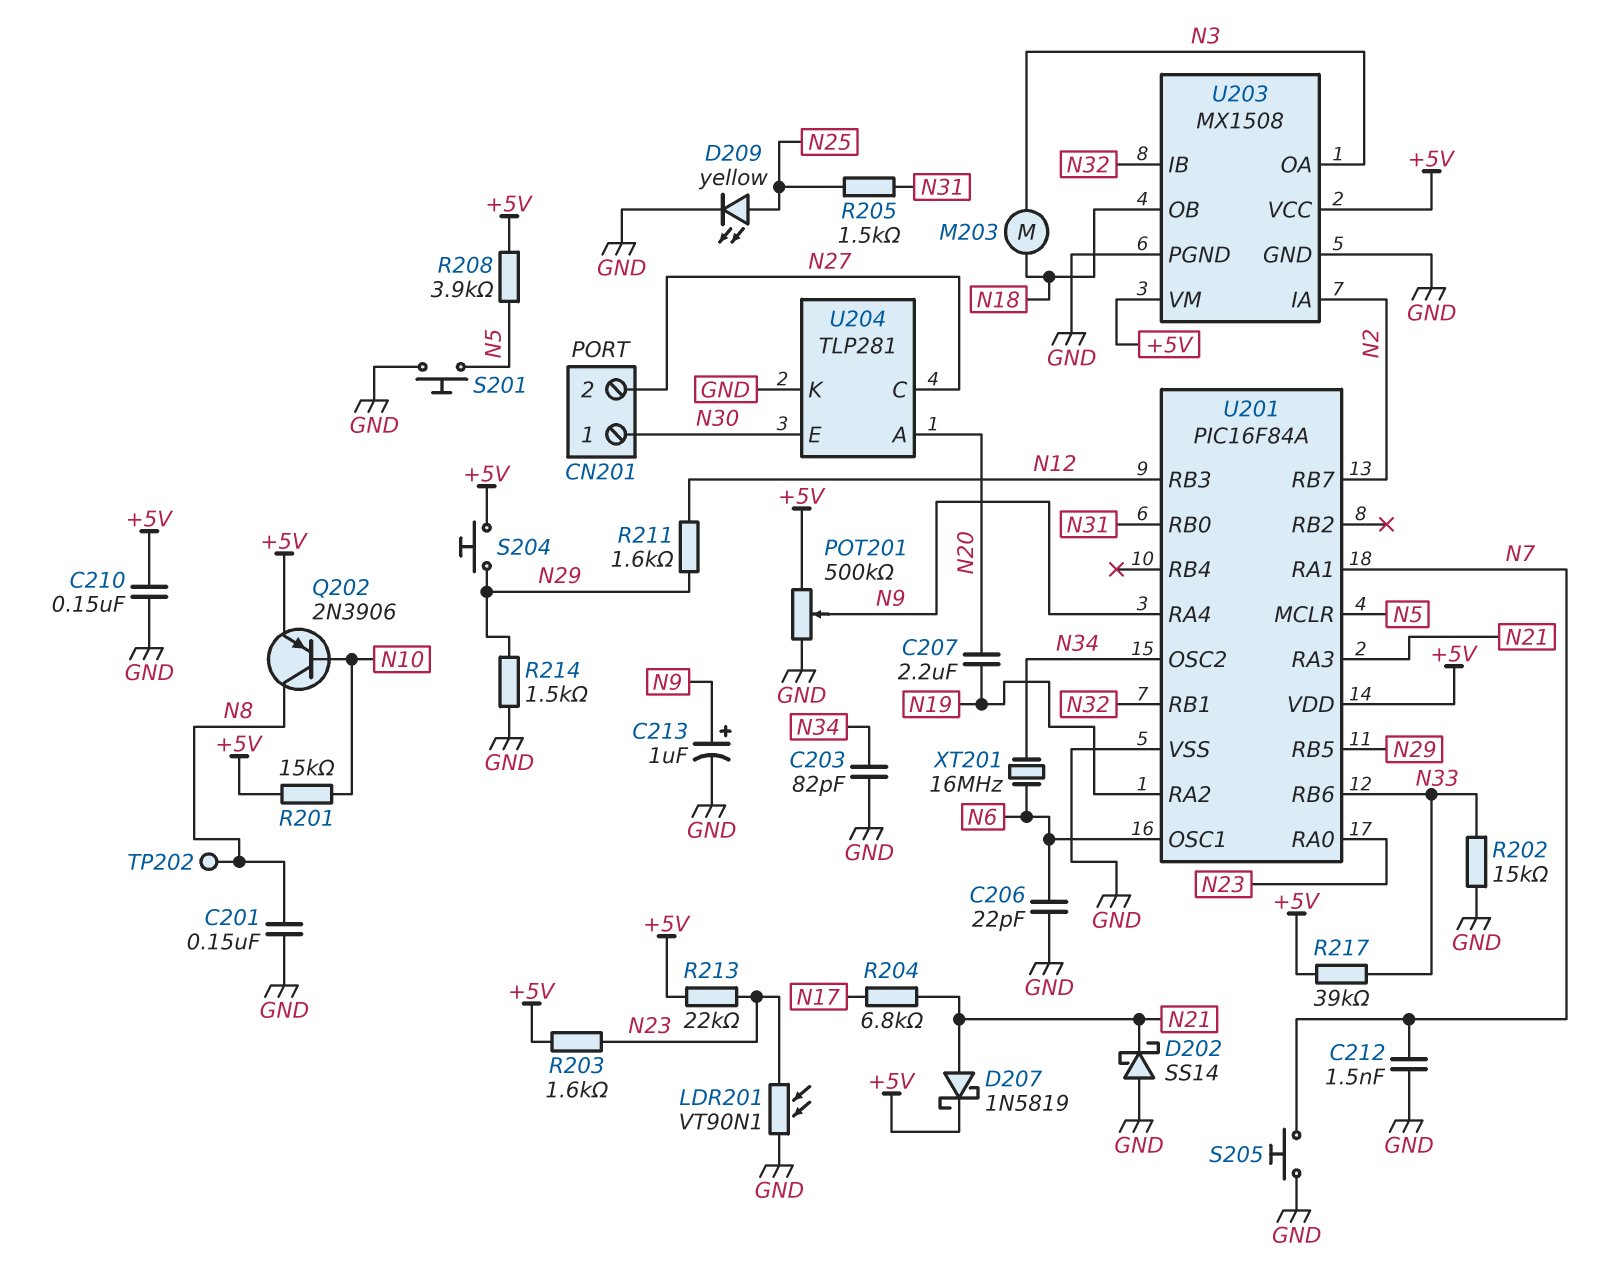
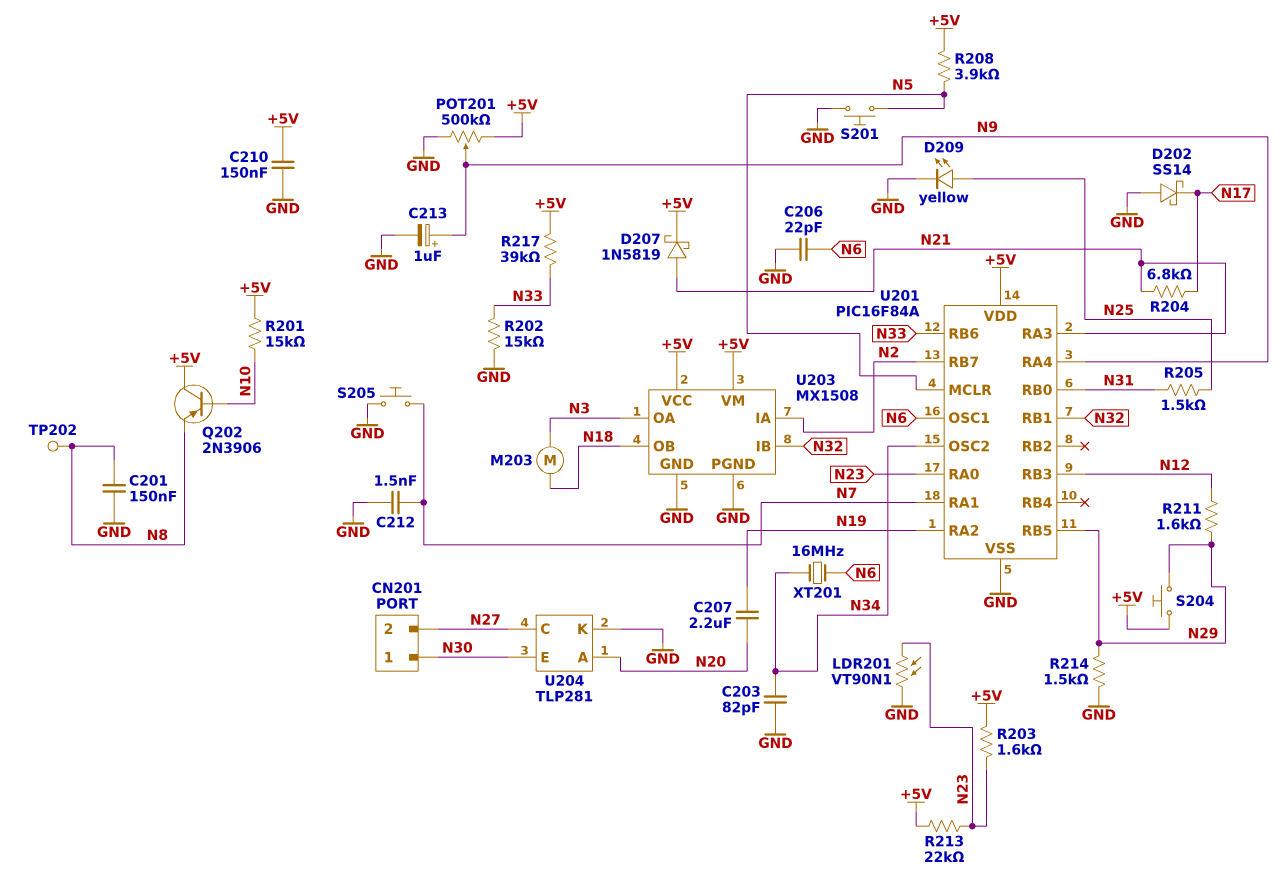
D202: schottky SS14 (A GND, K N21) -> schottky SS14 (A GND, K N17)
Q202: PNP 2N3906 (B N10, C N8, E +5V) -> PNP 2N3906 (B N10, C +5V, E N8)

